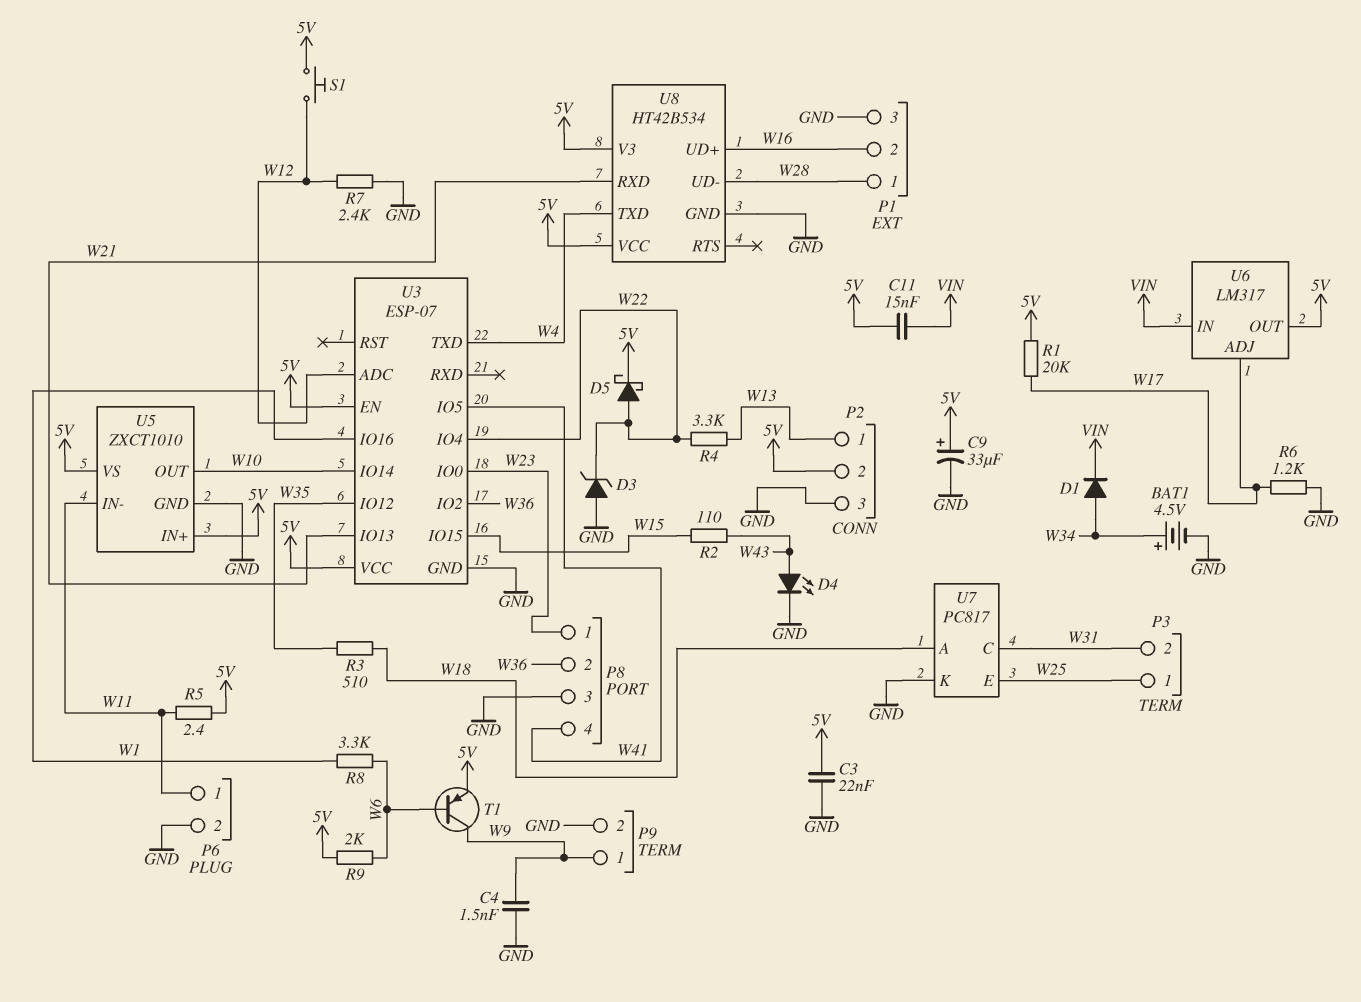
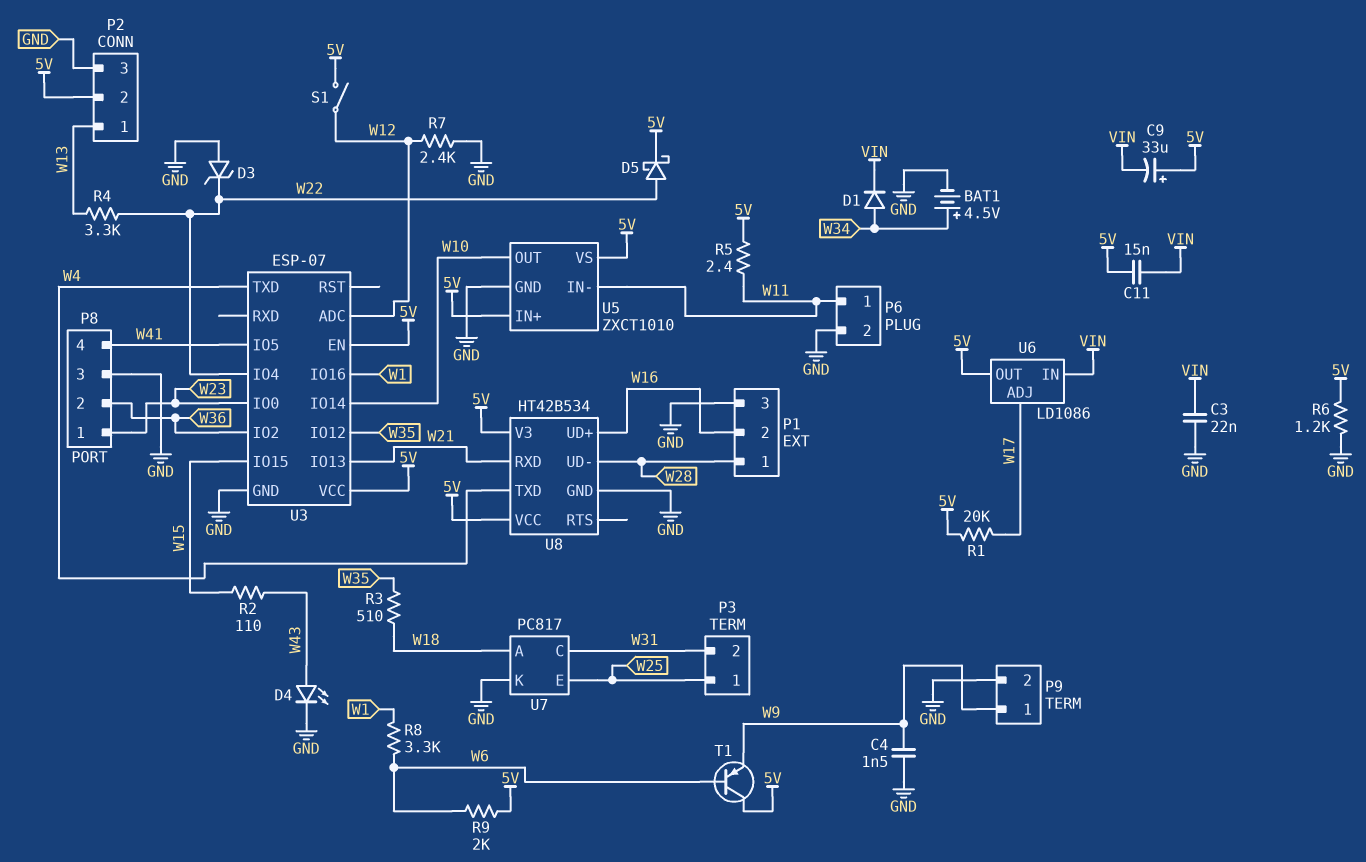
C3: 22nF (5V, GND) -> 22nF (GND, VIN)
C9: 33uF (plus 5V, minus GND) -> 33uF (plus 5V, minus VIN)
R6: 1.2k (GND, W17) -> 1.2k (5V, GND)
S1: button (5V, W12) -> switch (5V, W12)
T1: PNP (B W6, C W9, E 5V) -> PNP (B W6, C 5V, E W9)
U6: LM317 -> LD1086

